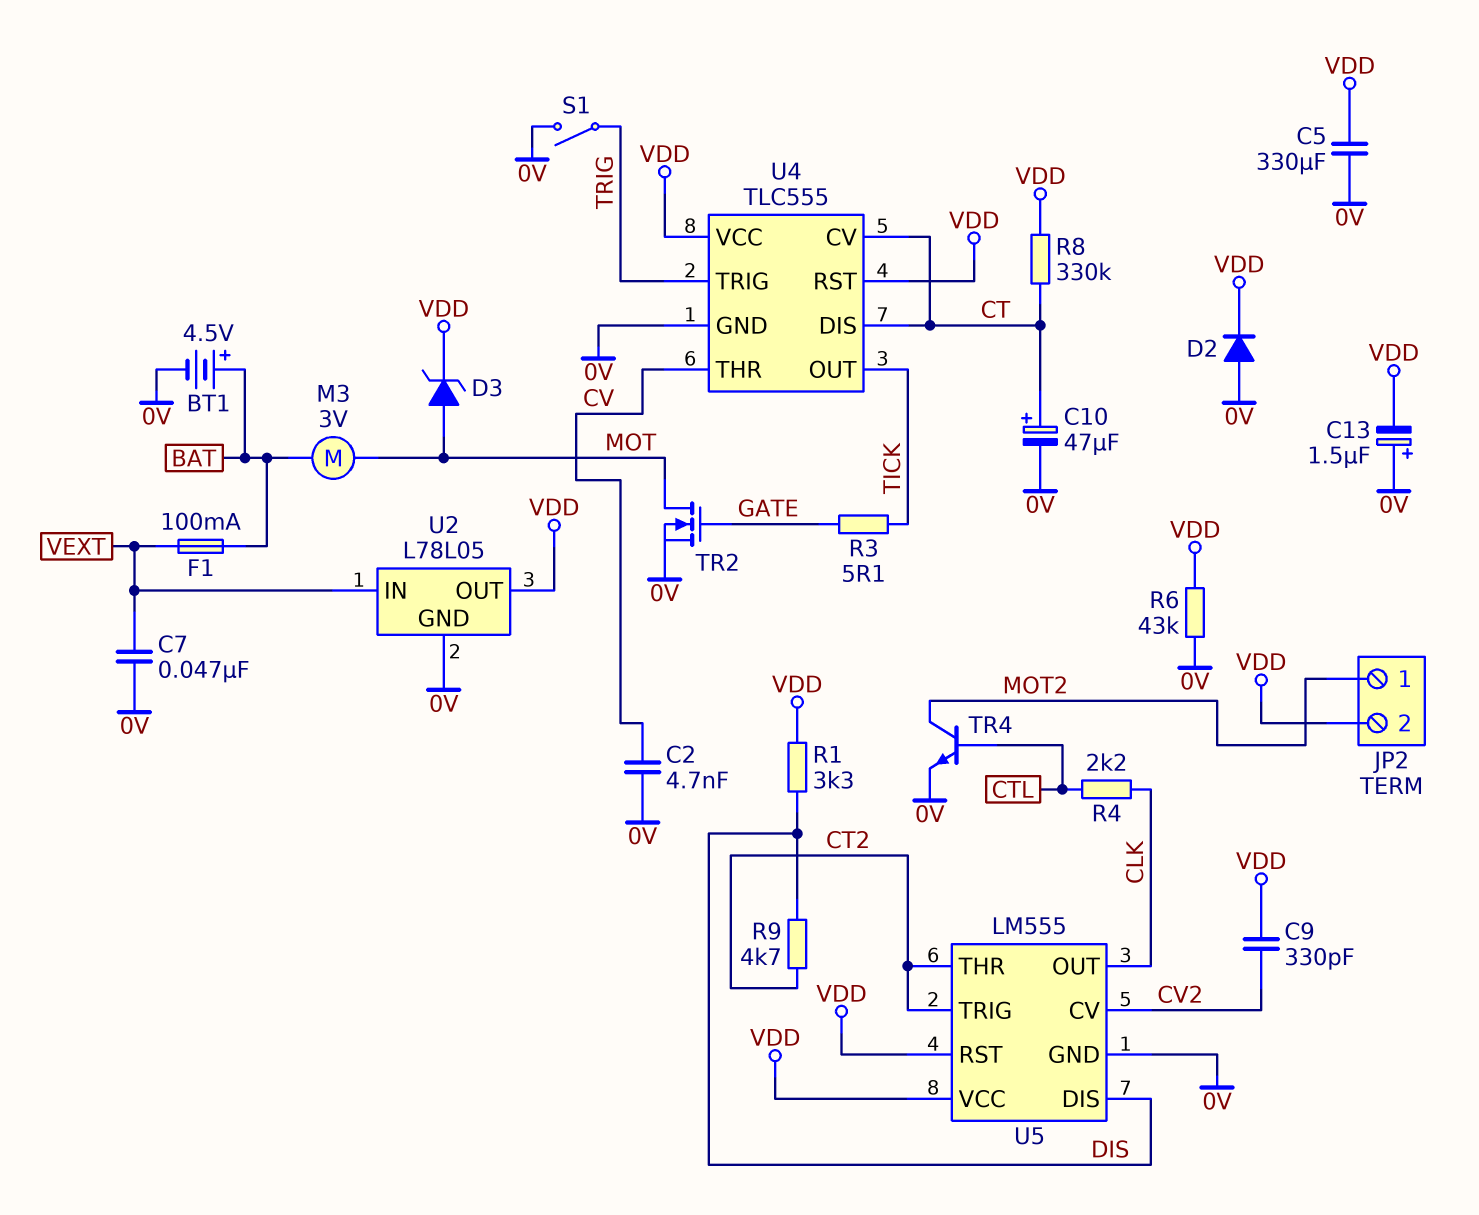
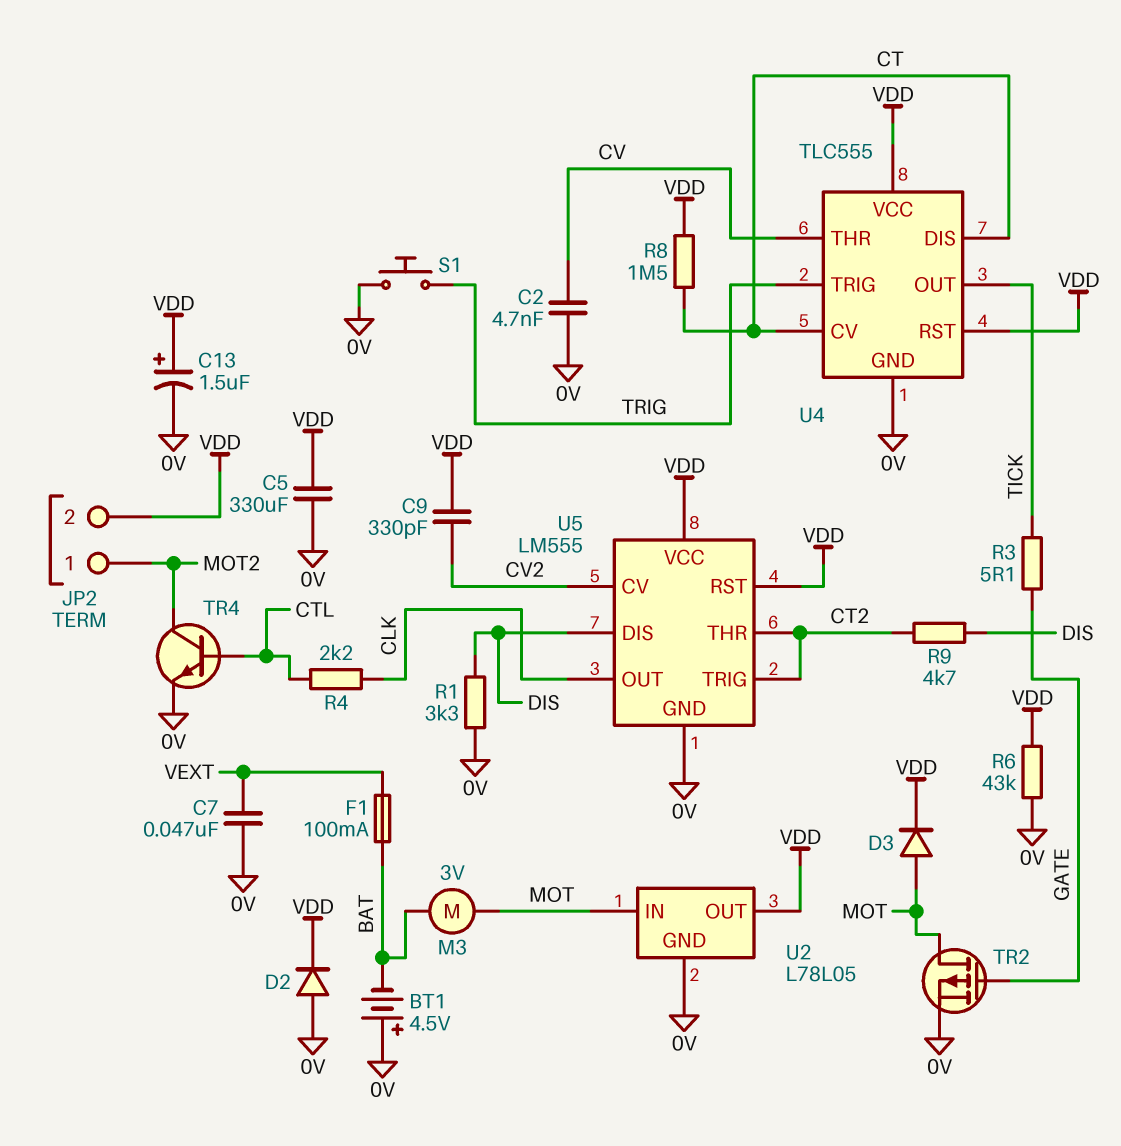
BT1: 4.5V (plus BAT, minus 0V) -> 4.5V (plus 0V, minus BAT)
C10: 47uF (plus CT, minus 0V) -> none
C13: 1.5uF (plus 0V, minus VDD) -> 1.5uF (plus VDD, minus 0V)
D3: zener (A MOT, K VDD) -> diode (A MOT, K VDD)
R1: 3.3k (DIS, VDD) -> 3.3k (0V, DIS)
R8: 330k (CT, VDD) -> 1.5M (CT, VDD)
S1: switch (0V, TRIG) -> button (0V, TRIG)
TR2: NMOS (G GATE, D MOT, S 0V) -> PMOS (G GATE, D MOT, S 0V)
U2 pin IN: VEXT -> MOT

